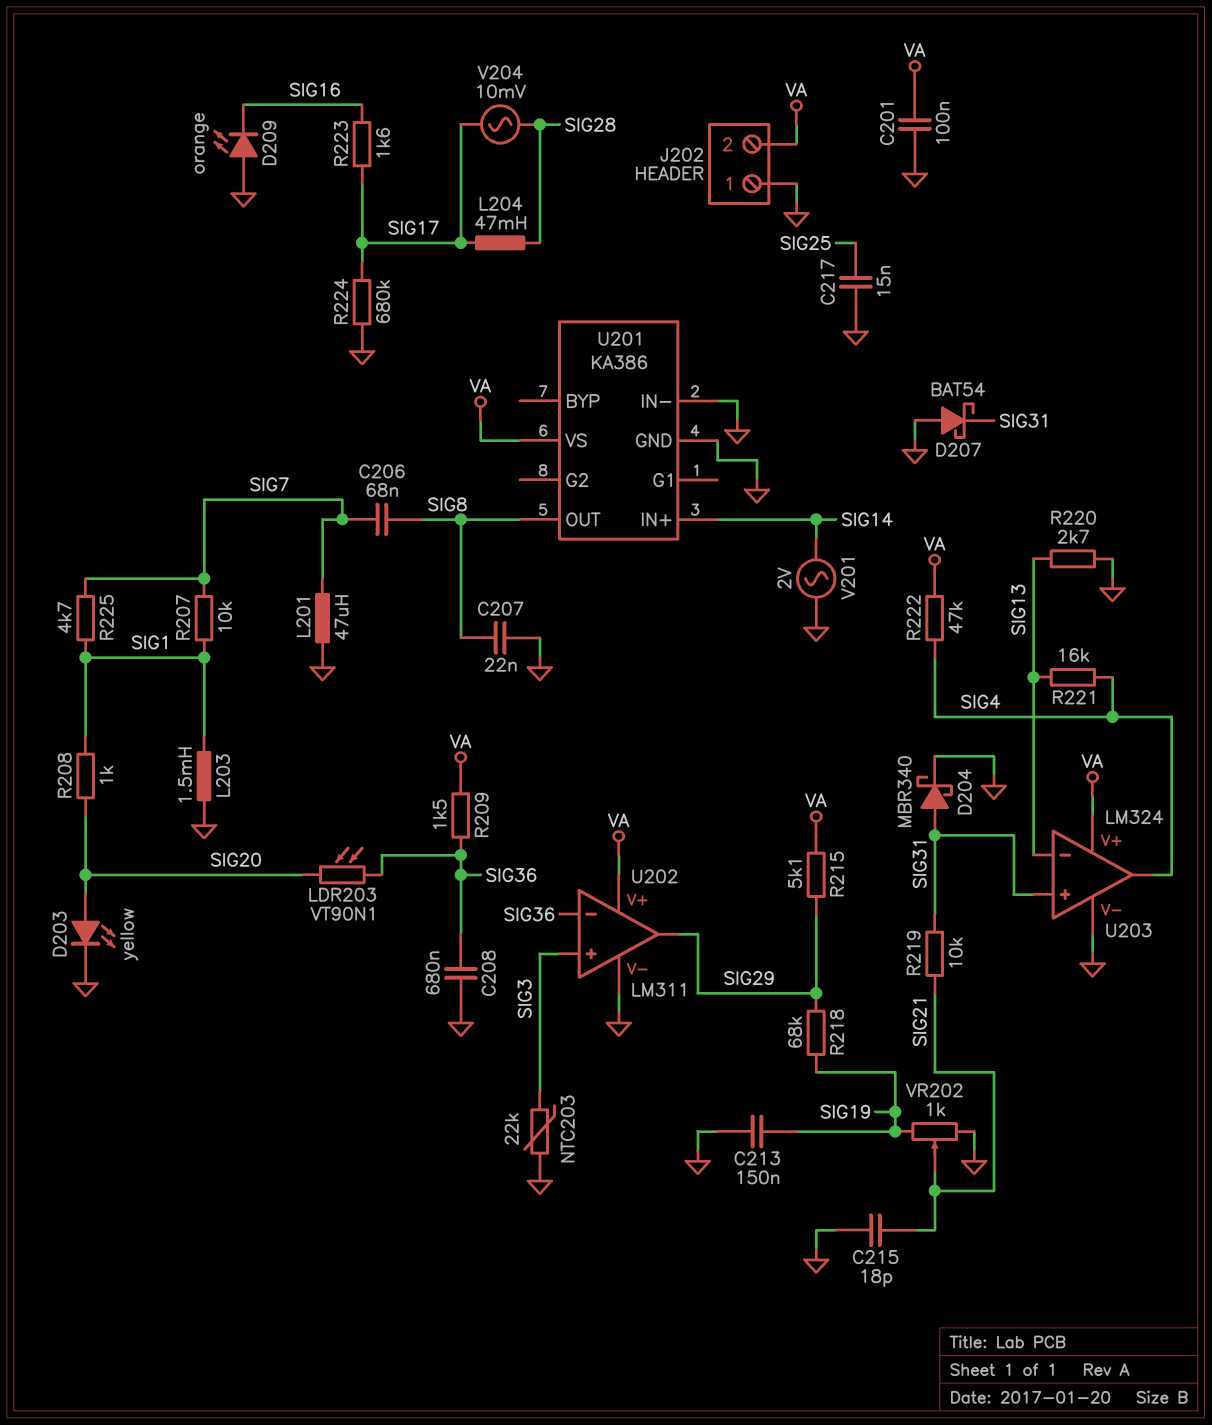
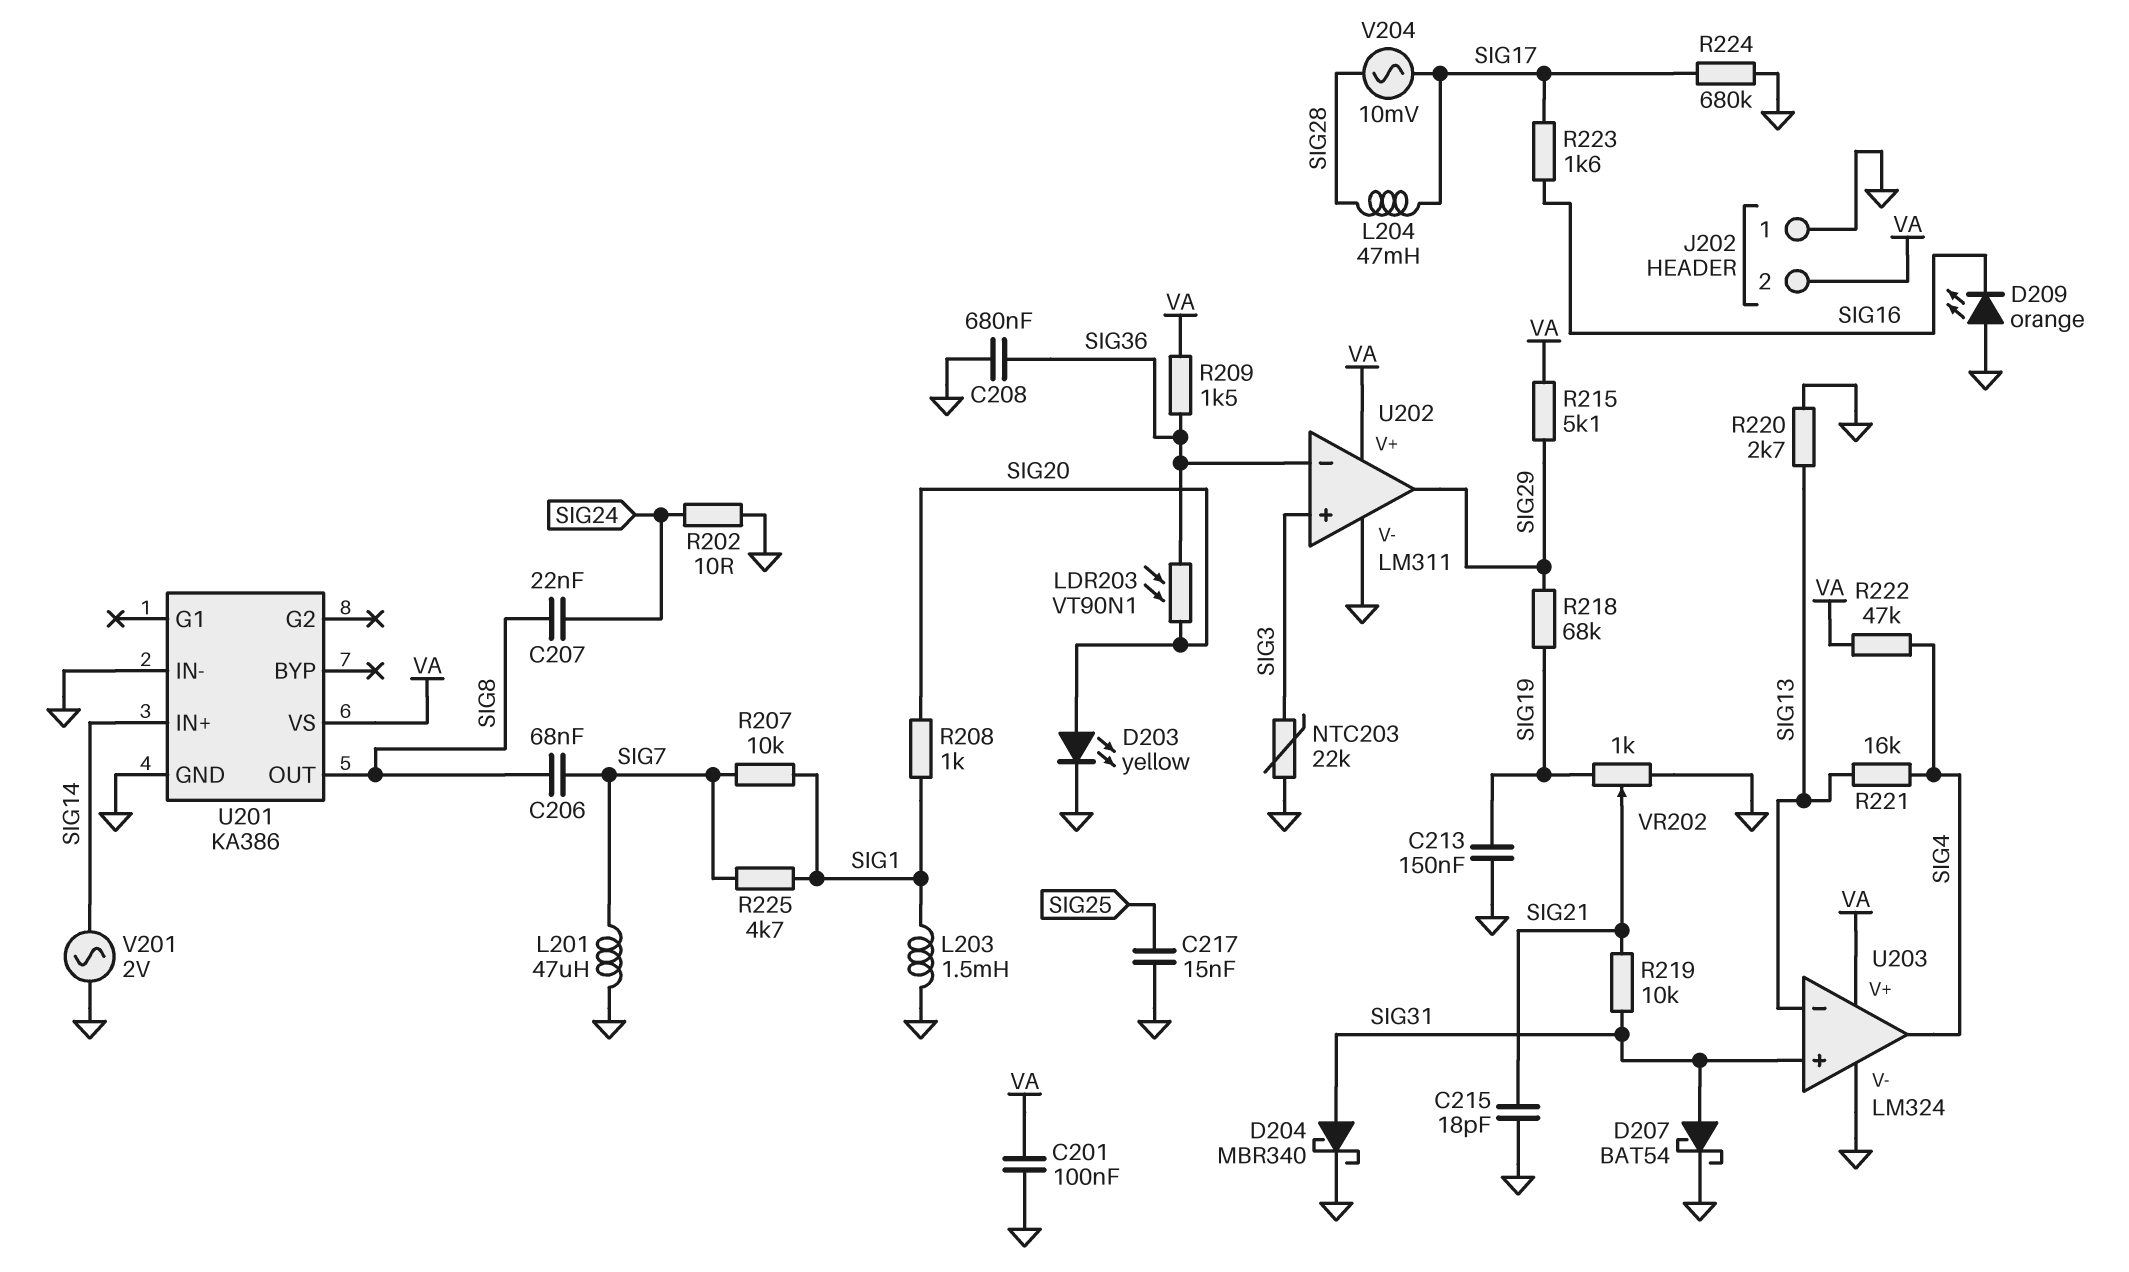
C207: 22nF (GND, SIG8) -> 22nF (SIG8, SIG24)
D207: schottky BAT54 (A GND, K SIG31) -> schottky BAT54 (A SIG31, K GND)
R202: none -> 10 (GND, SIG24)

